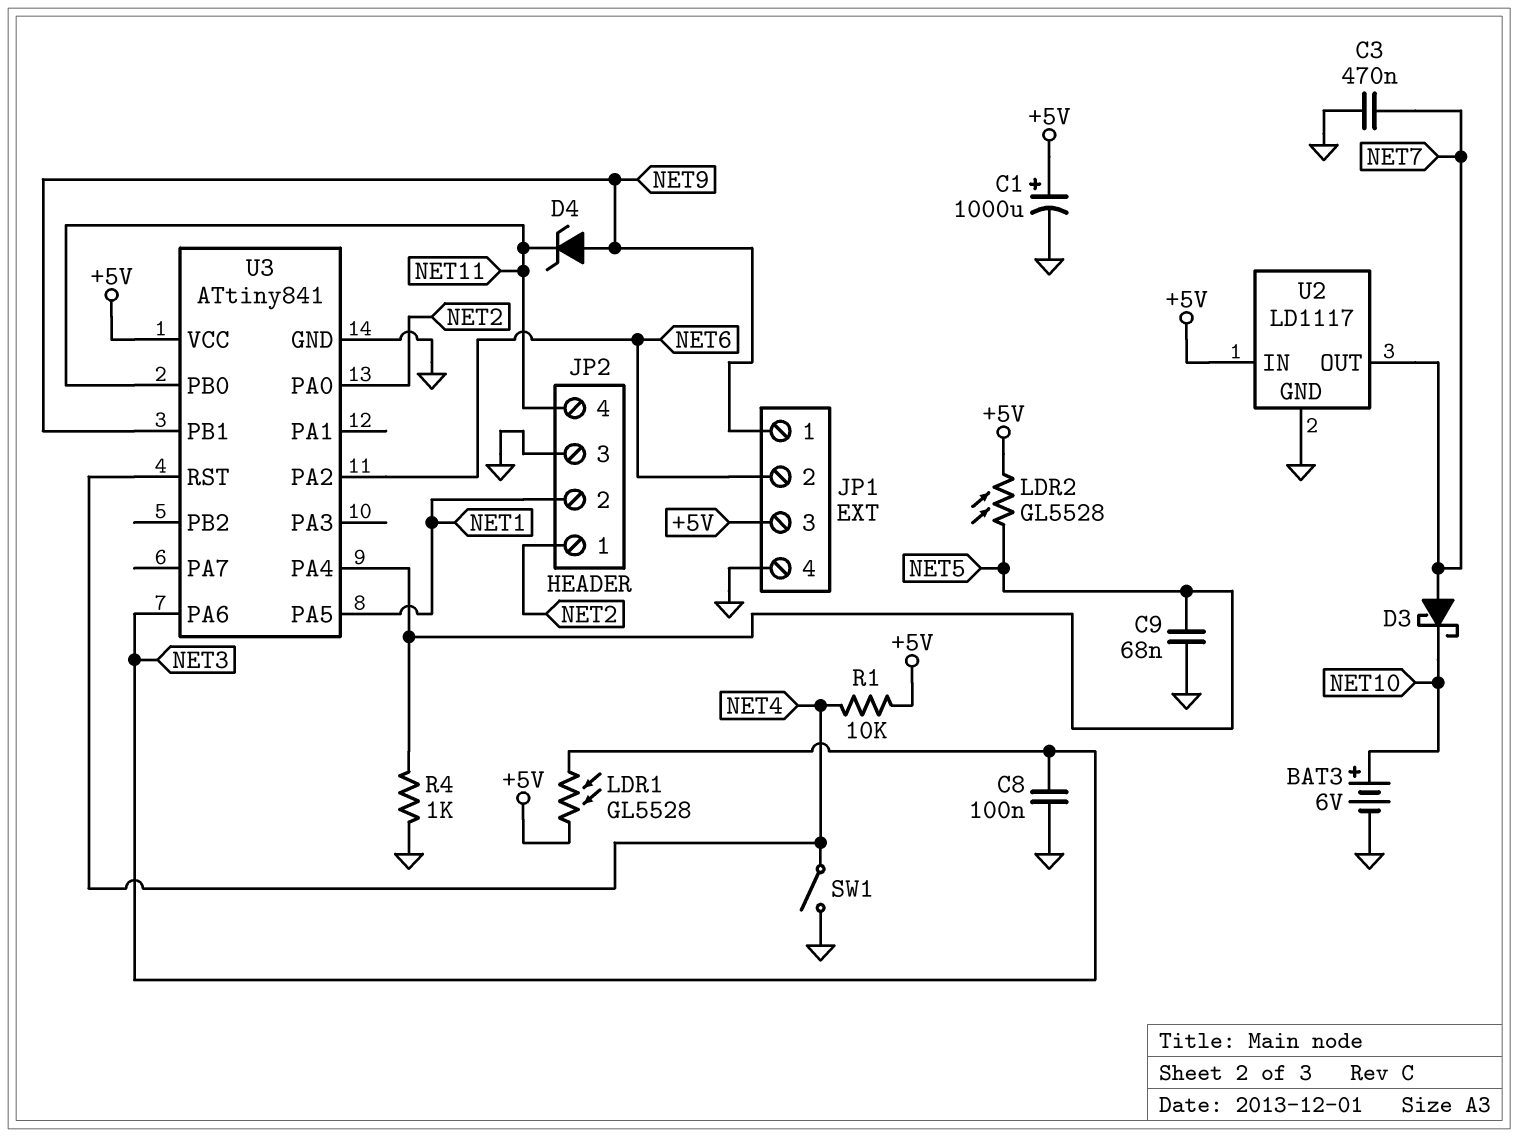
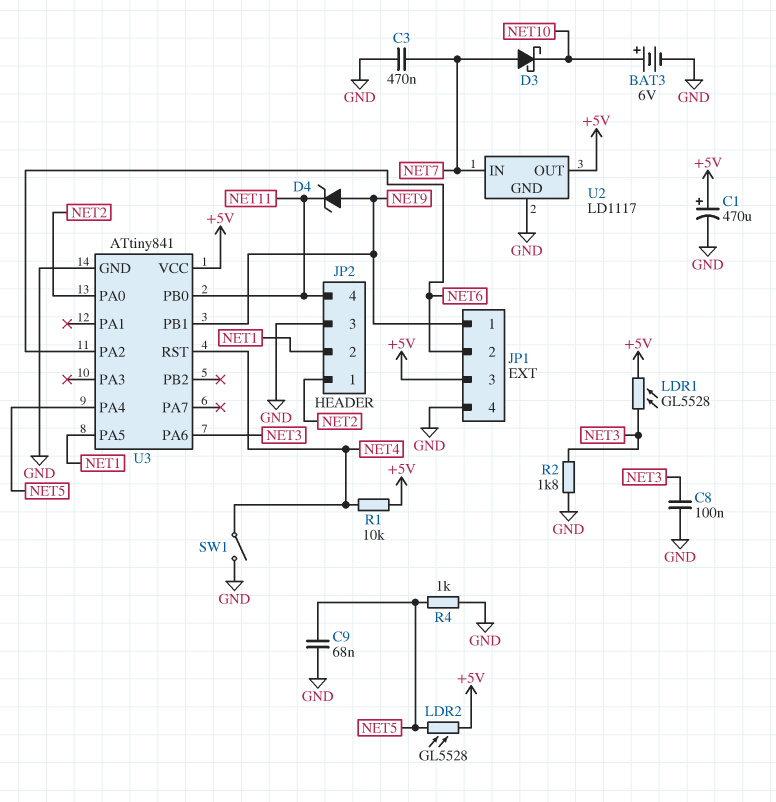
C1: 1000uF (plus +5V, minus GND) -> 470uF (plus +5V, minus GND)
R2: none -> 1.8k (GND, NET3)
U2 pin IN: +5V -> NET7
U2 pin OUT: NET7 -> +5V

